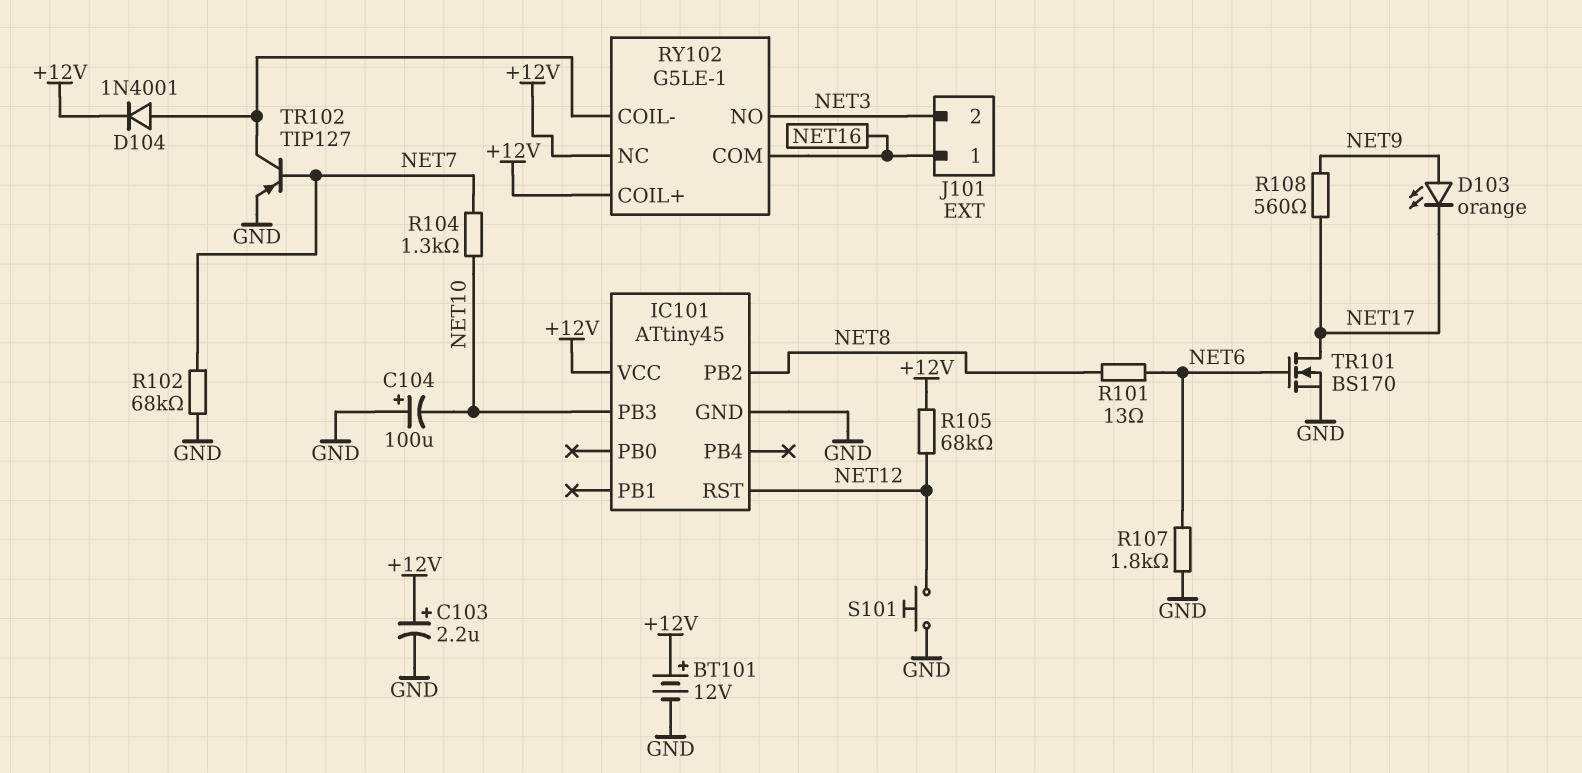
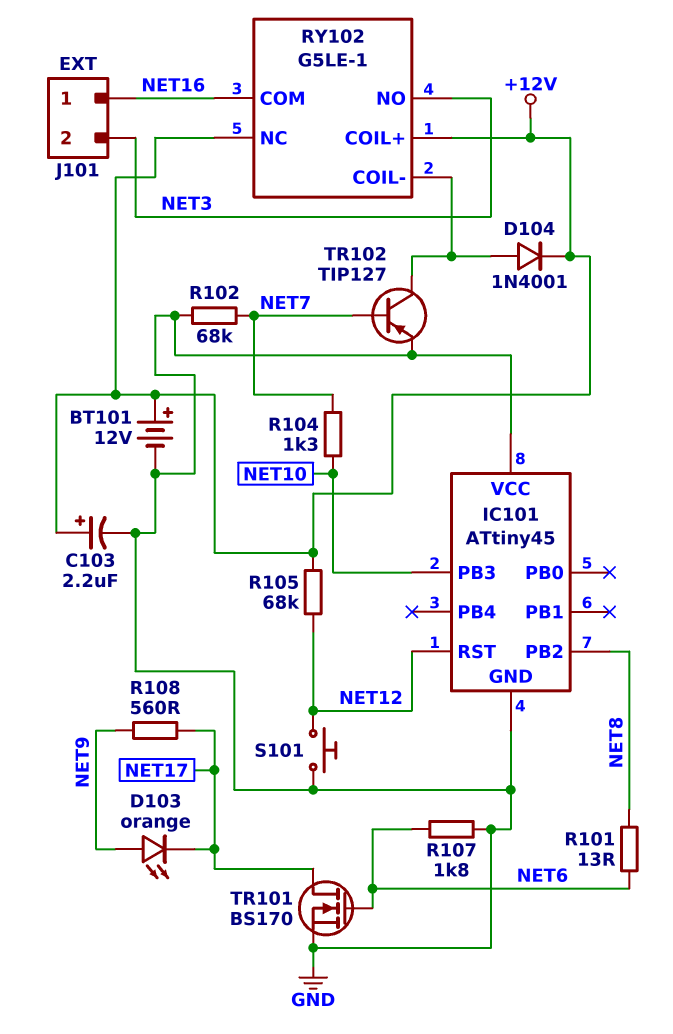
C104: 100uF (plus GND, minus NET10) -> none
IC101 pin VCC: +12V -> GND

